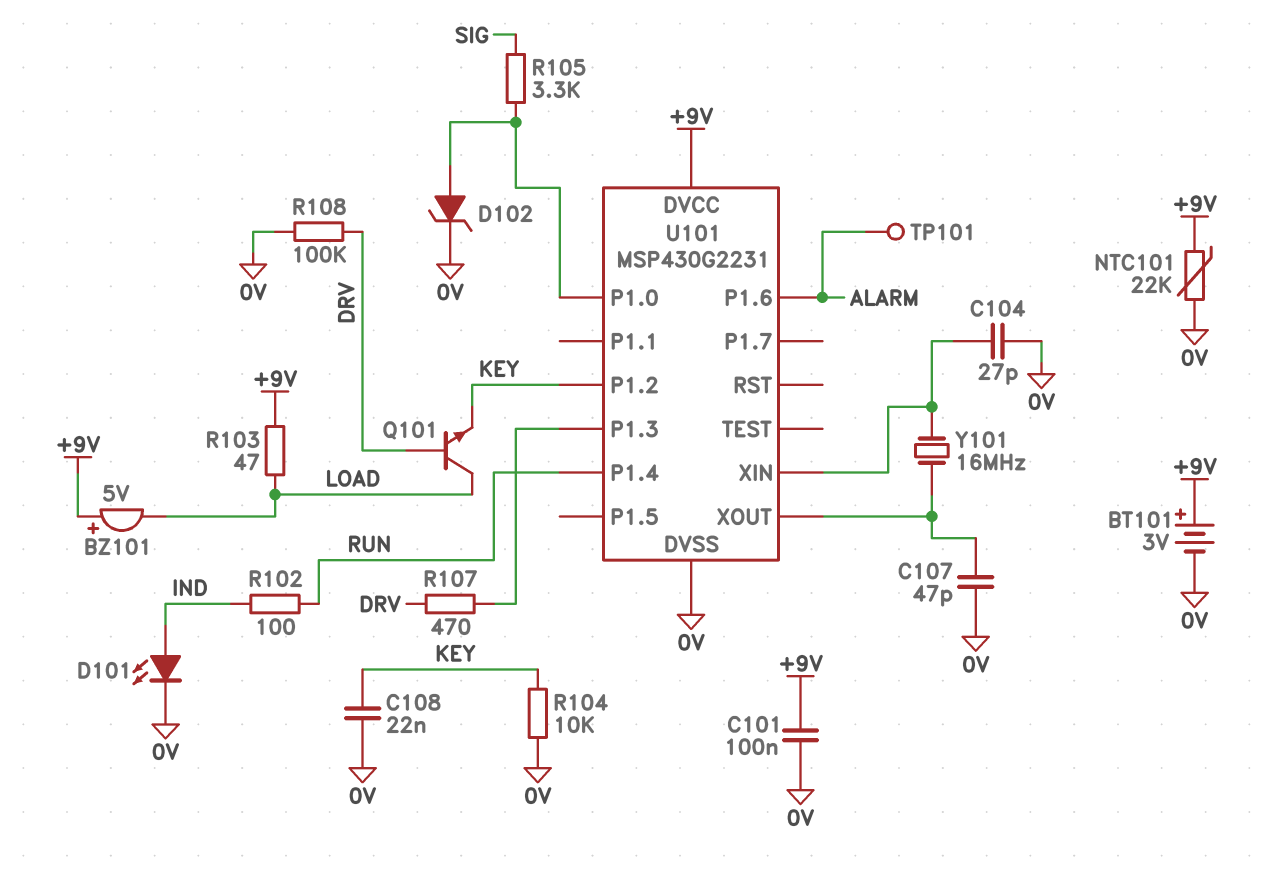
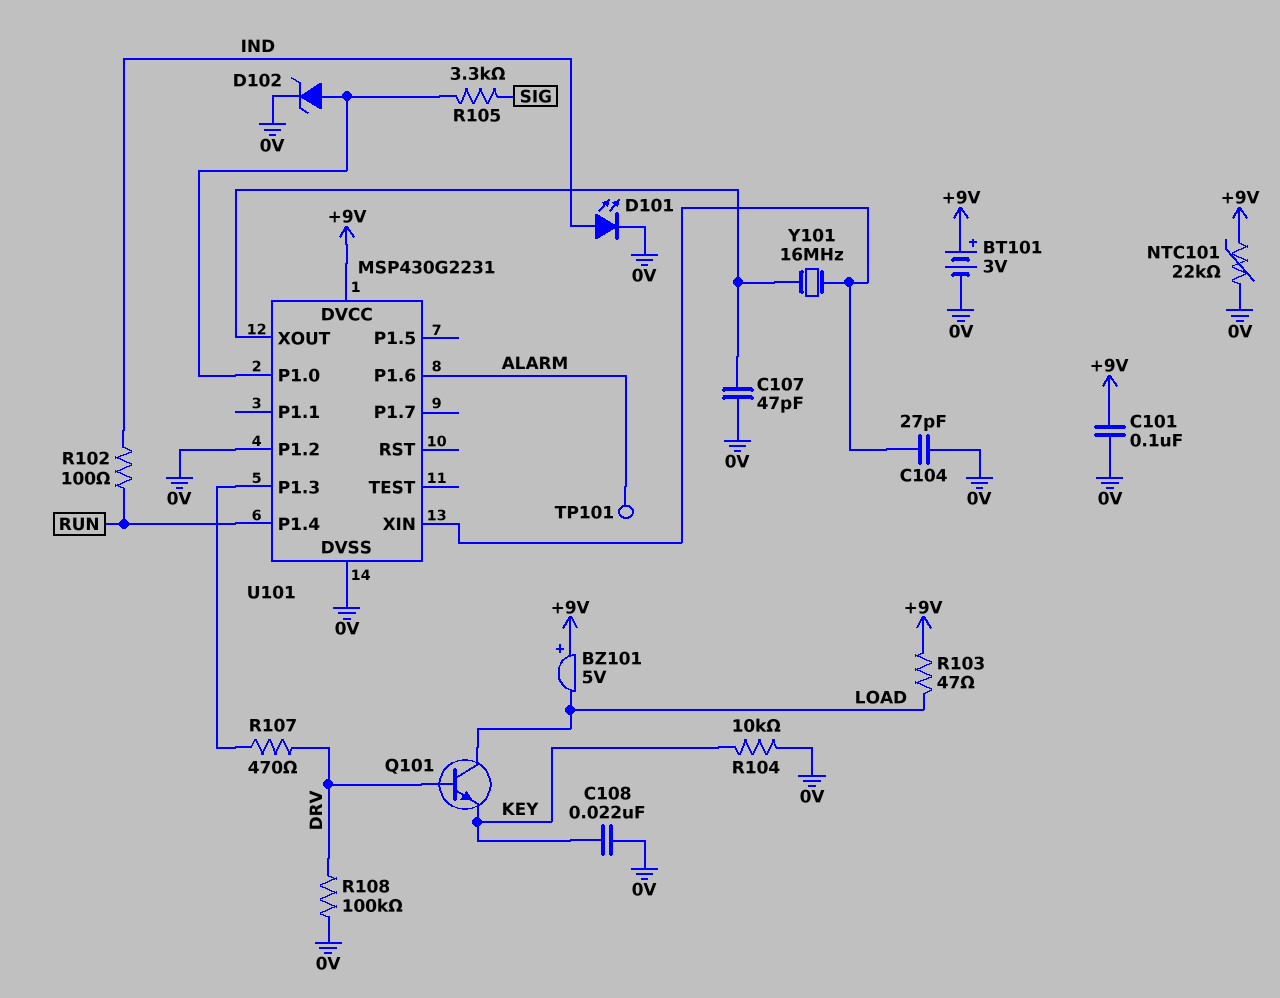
U101 pin P1.2: KEY -> 0V

